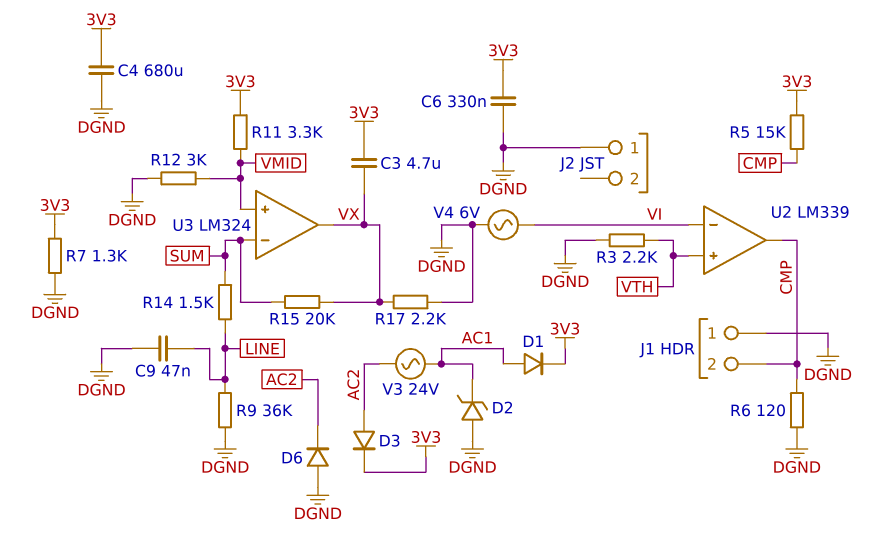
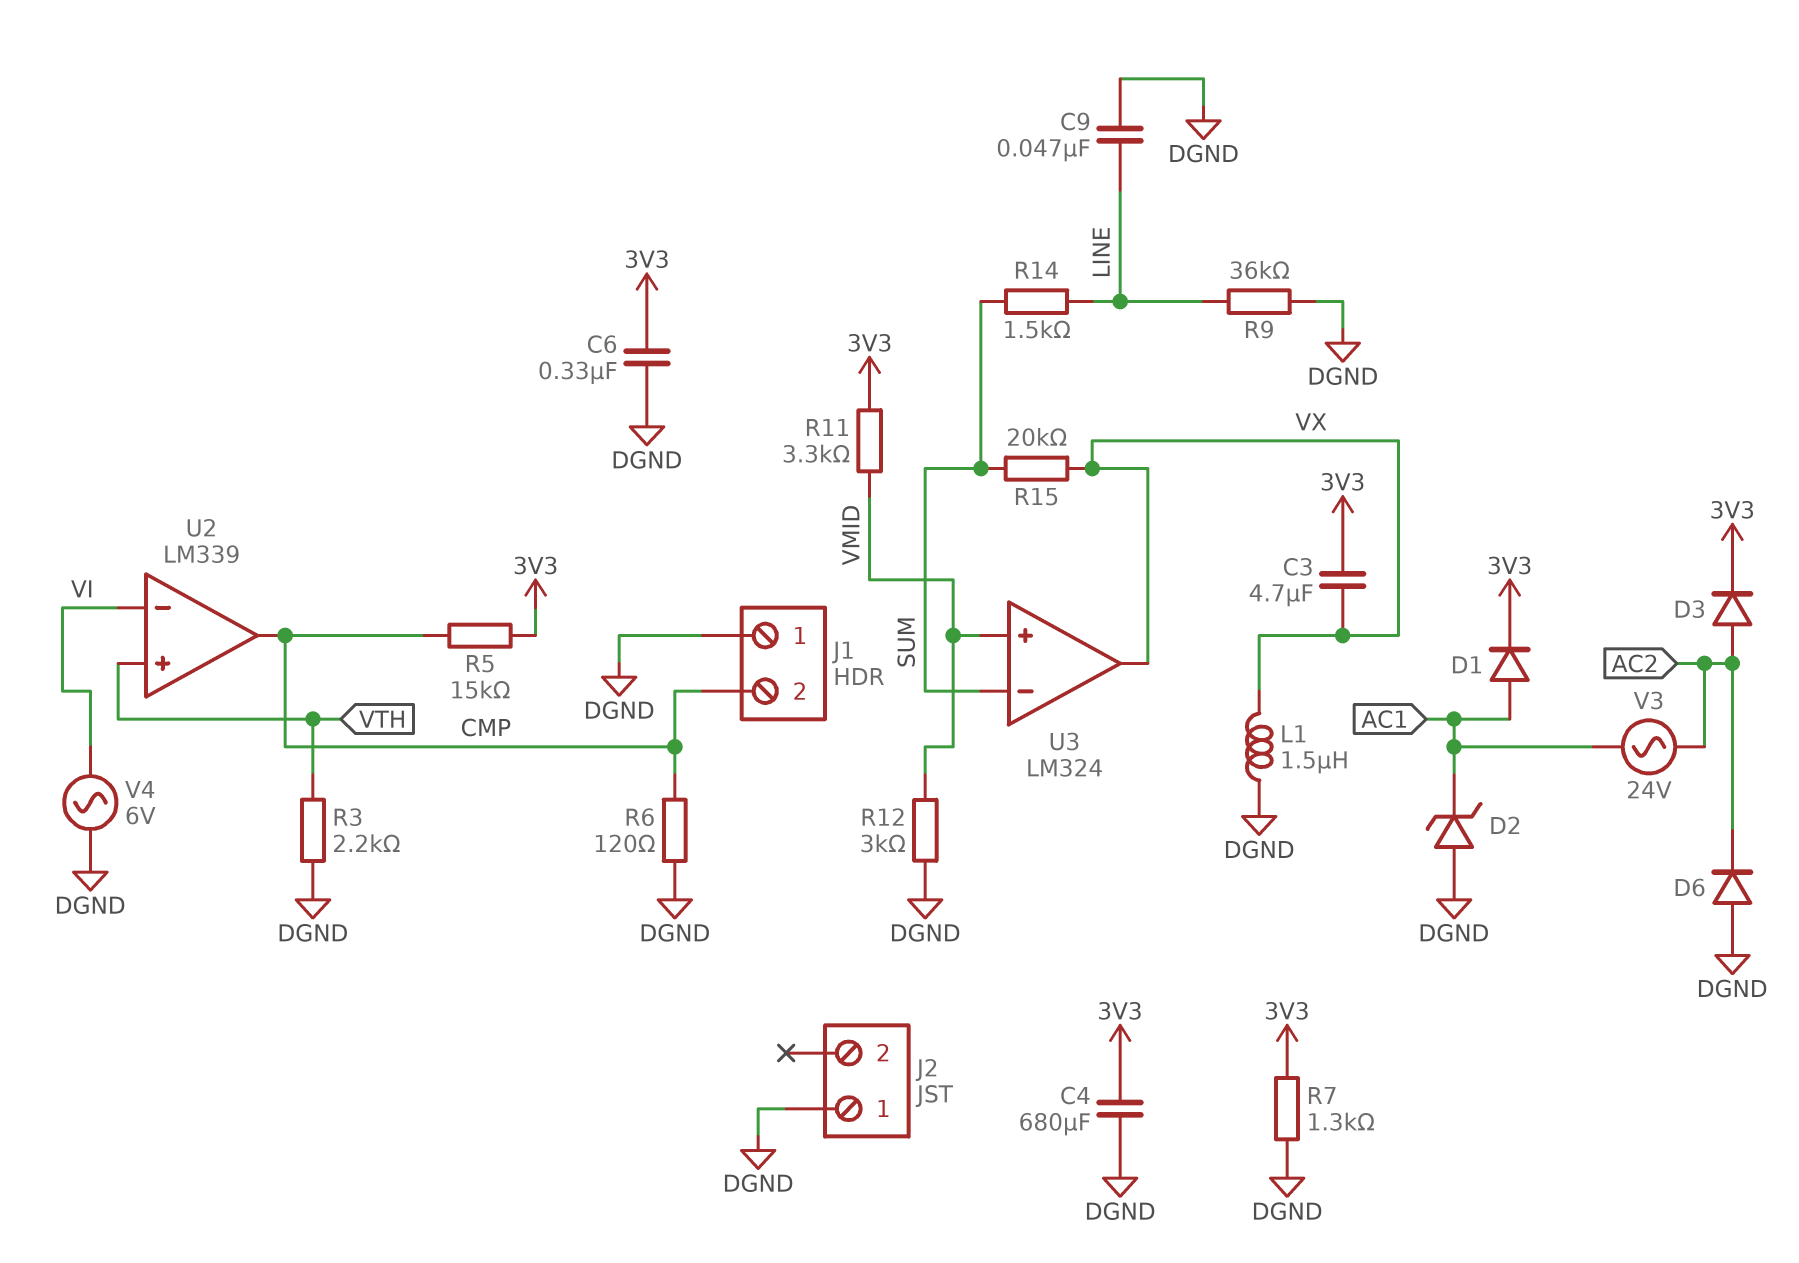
L1: none -> 1.5uH (DGND, VX)
R17: 2.2k (DGND, VX) -> none

